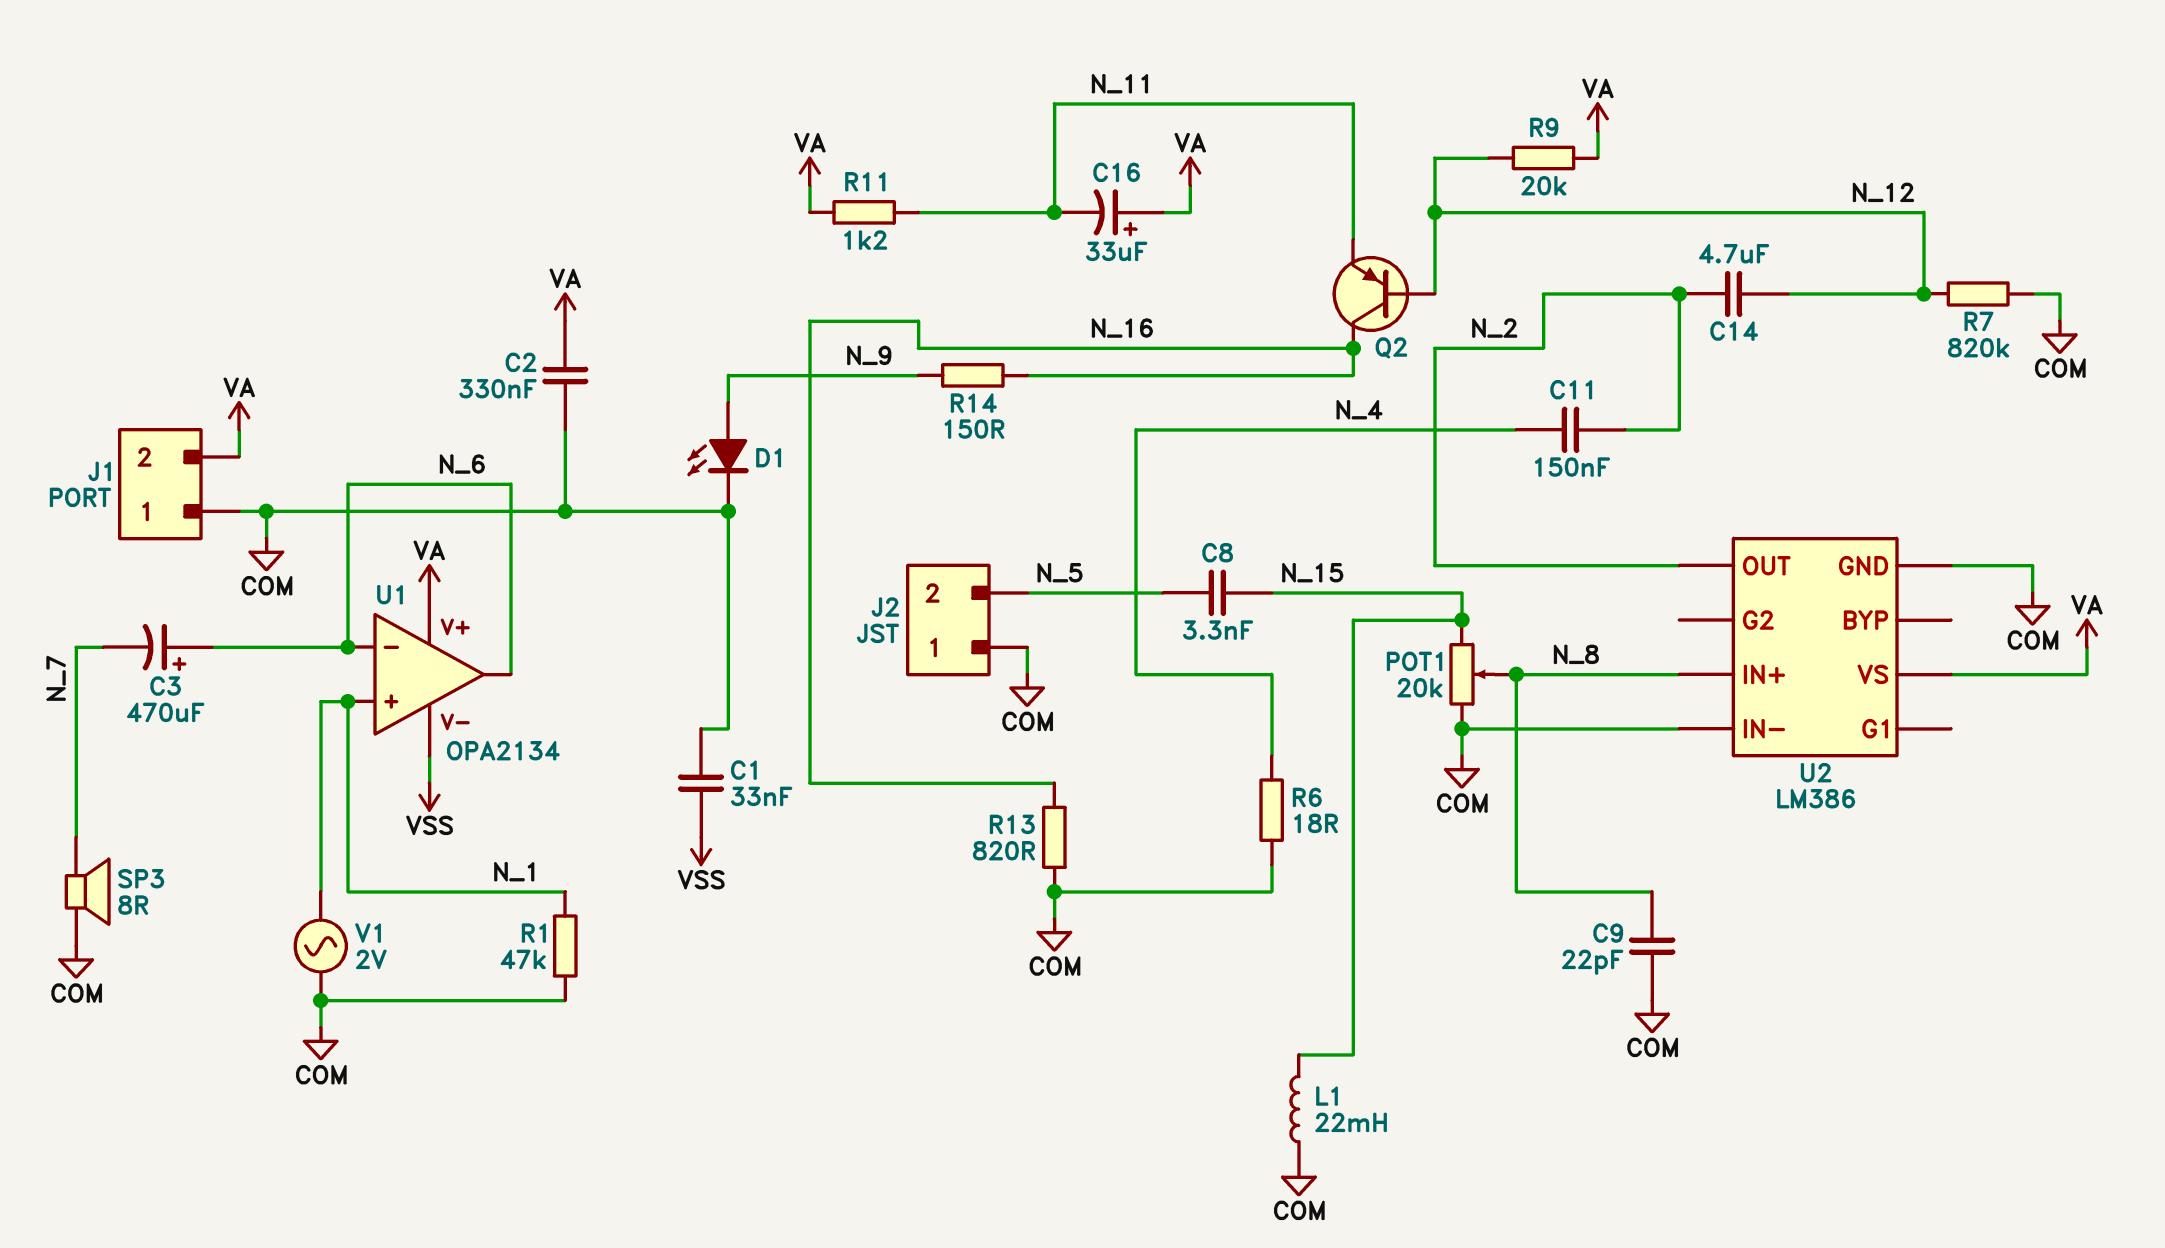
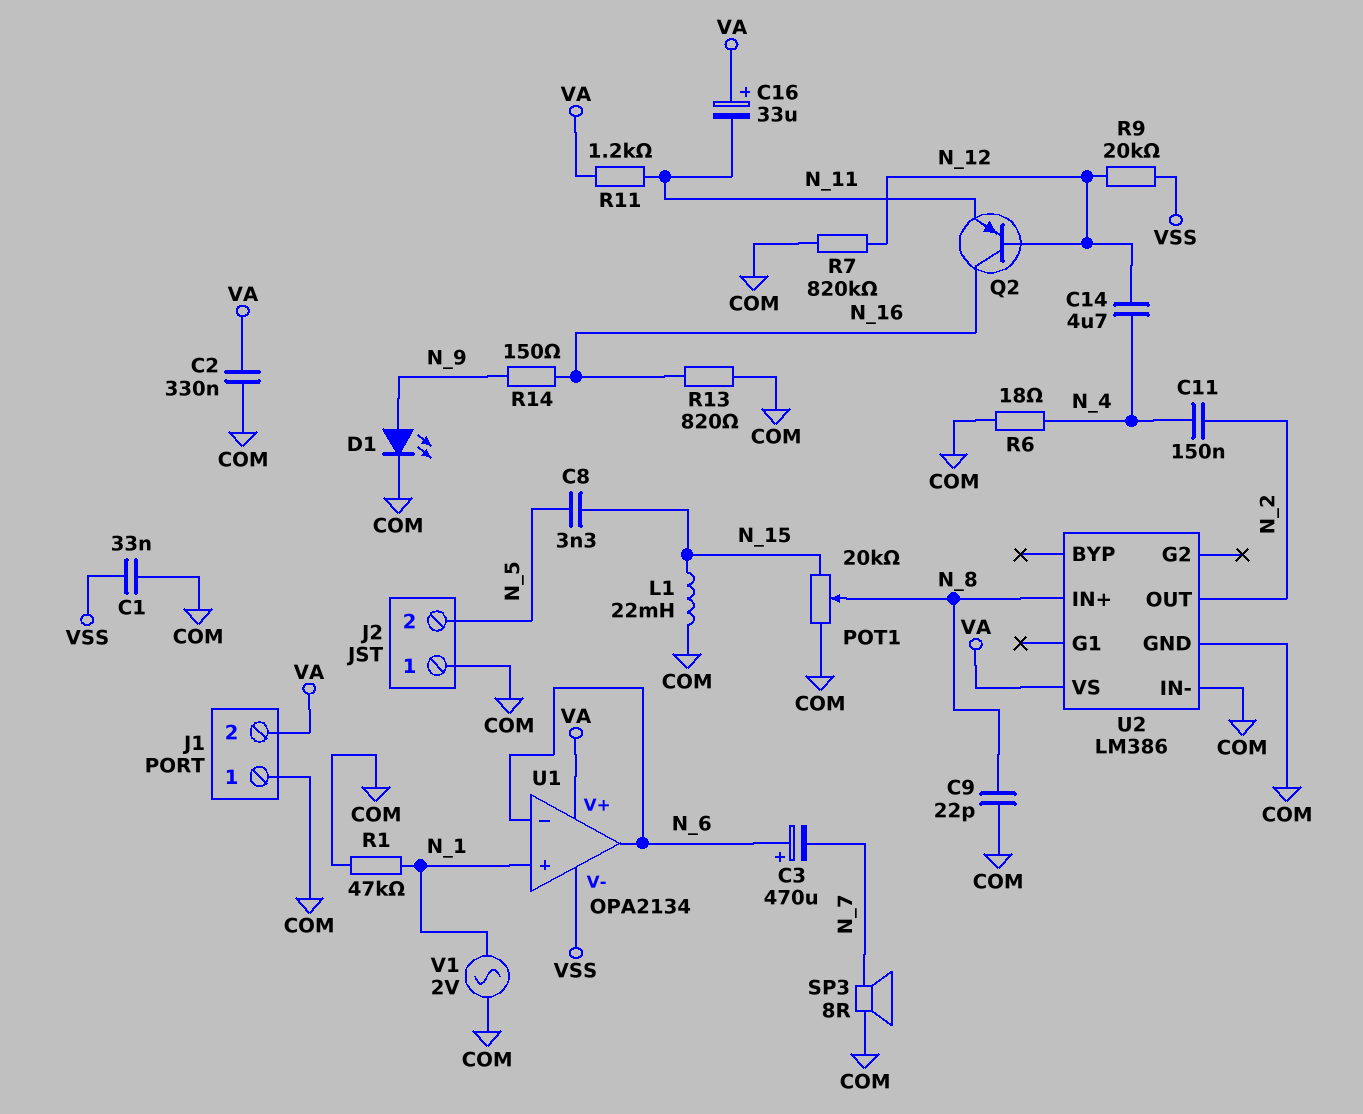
C14: 4.7uF (N_2, N_12) -> 4.7uF (N_4, N_12)
R9: 20k (N_12, VA) -> 20k (N_12, VSS)

